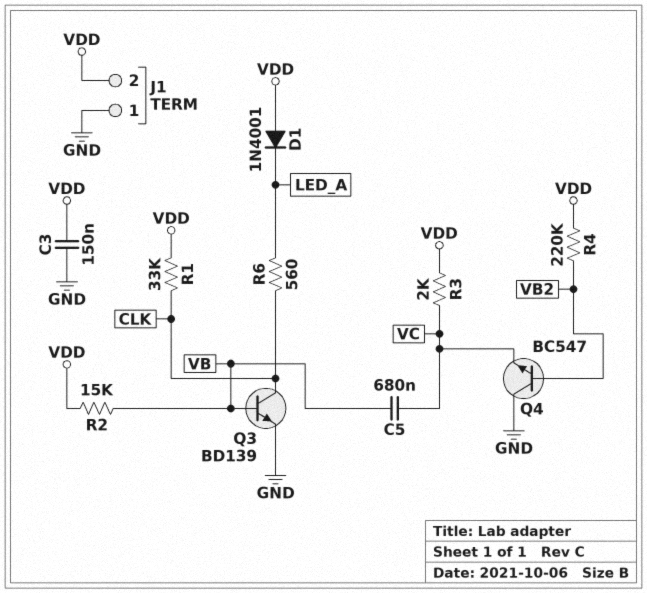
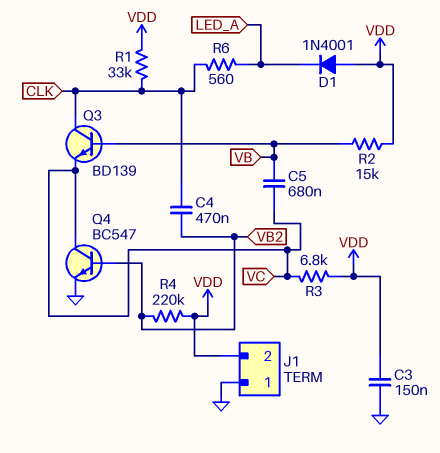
C4: none -> 470nF (CLK, VB2)
Q3: NPN BD139 (B VB, C CLK, E GND) -> NPN BD139 (B VB, C CLK, E VC)
Q4: NPN BC547 (B VB2, C GND, E VC) -> NPN BC547 (B VB2, C VC, E GND)
R3: 2k (VC, VDD) -> 6.8k (VC, VDD)

